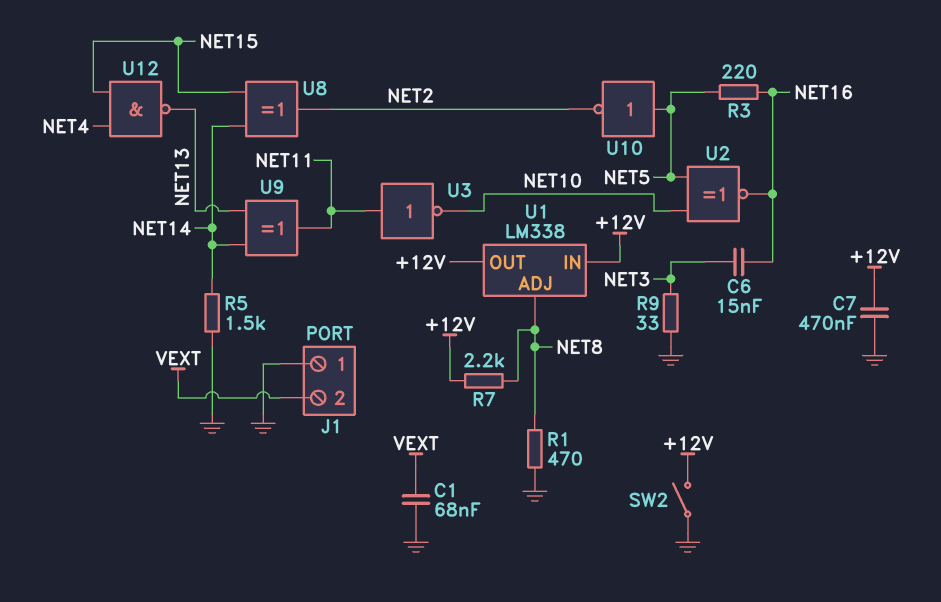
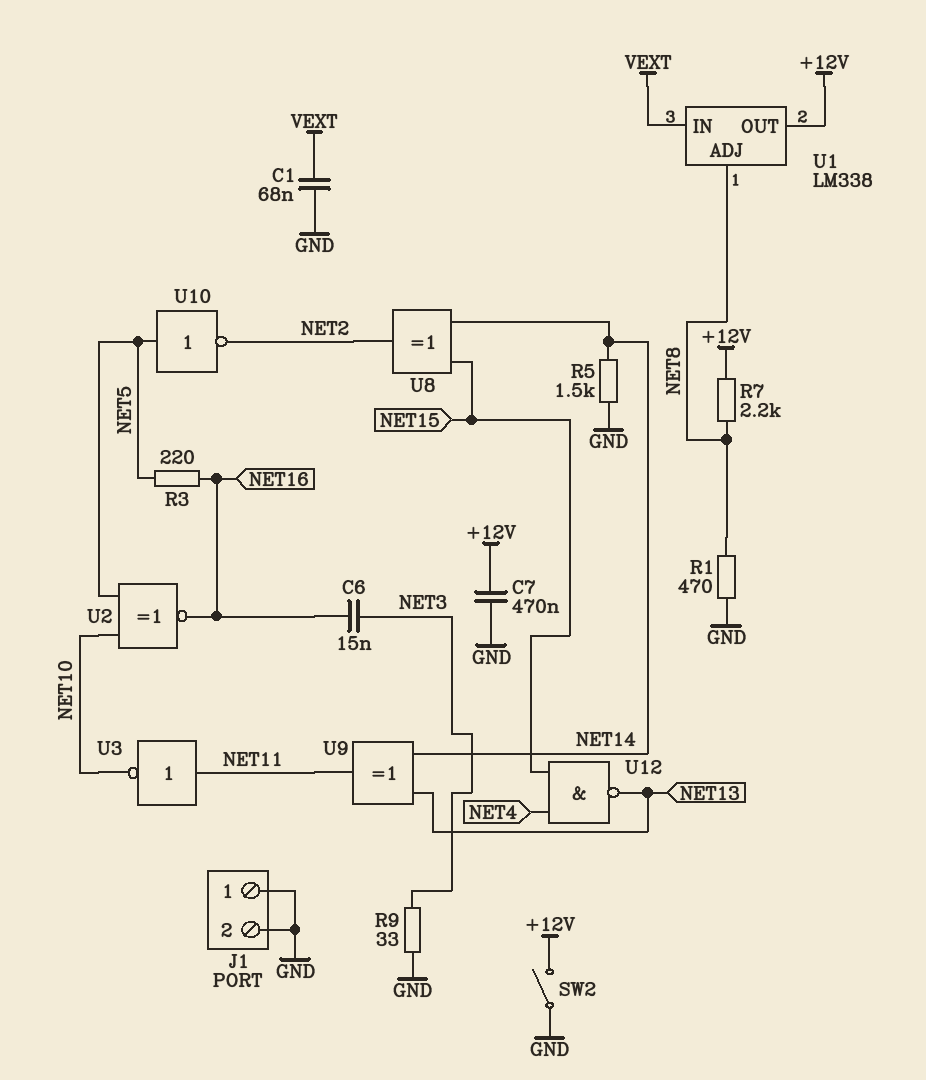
J1 pin 2: VEXT -> GND
U1 pin IN: +12V -> VEXT

